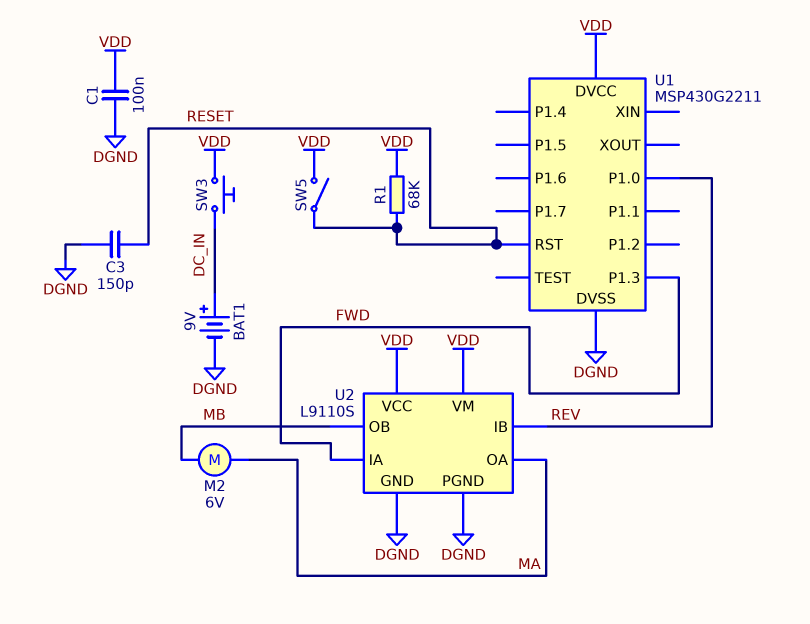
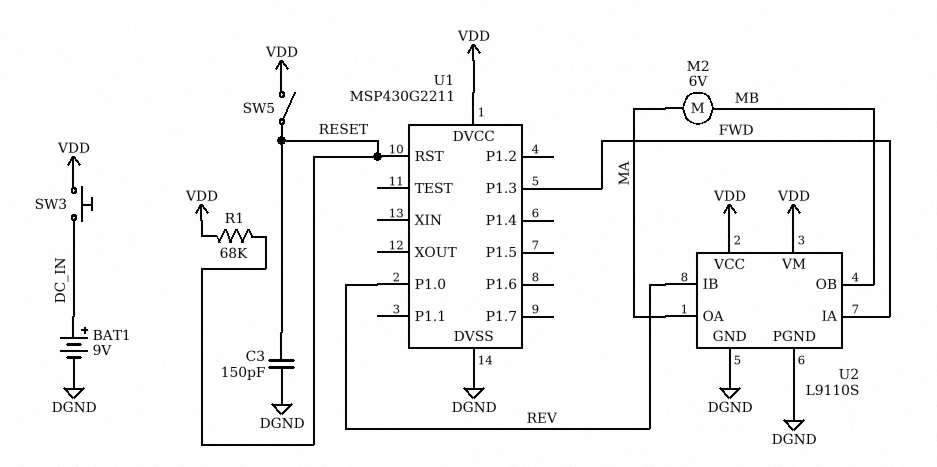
C1: 100nF (DGND, VDD) -> none

